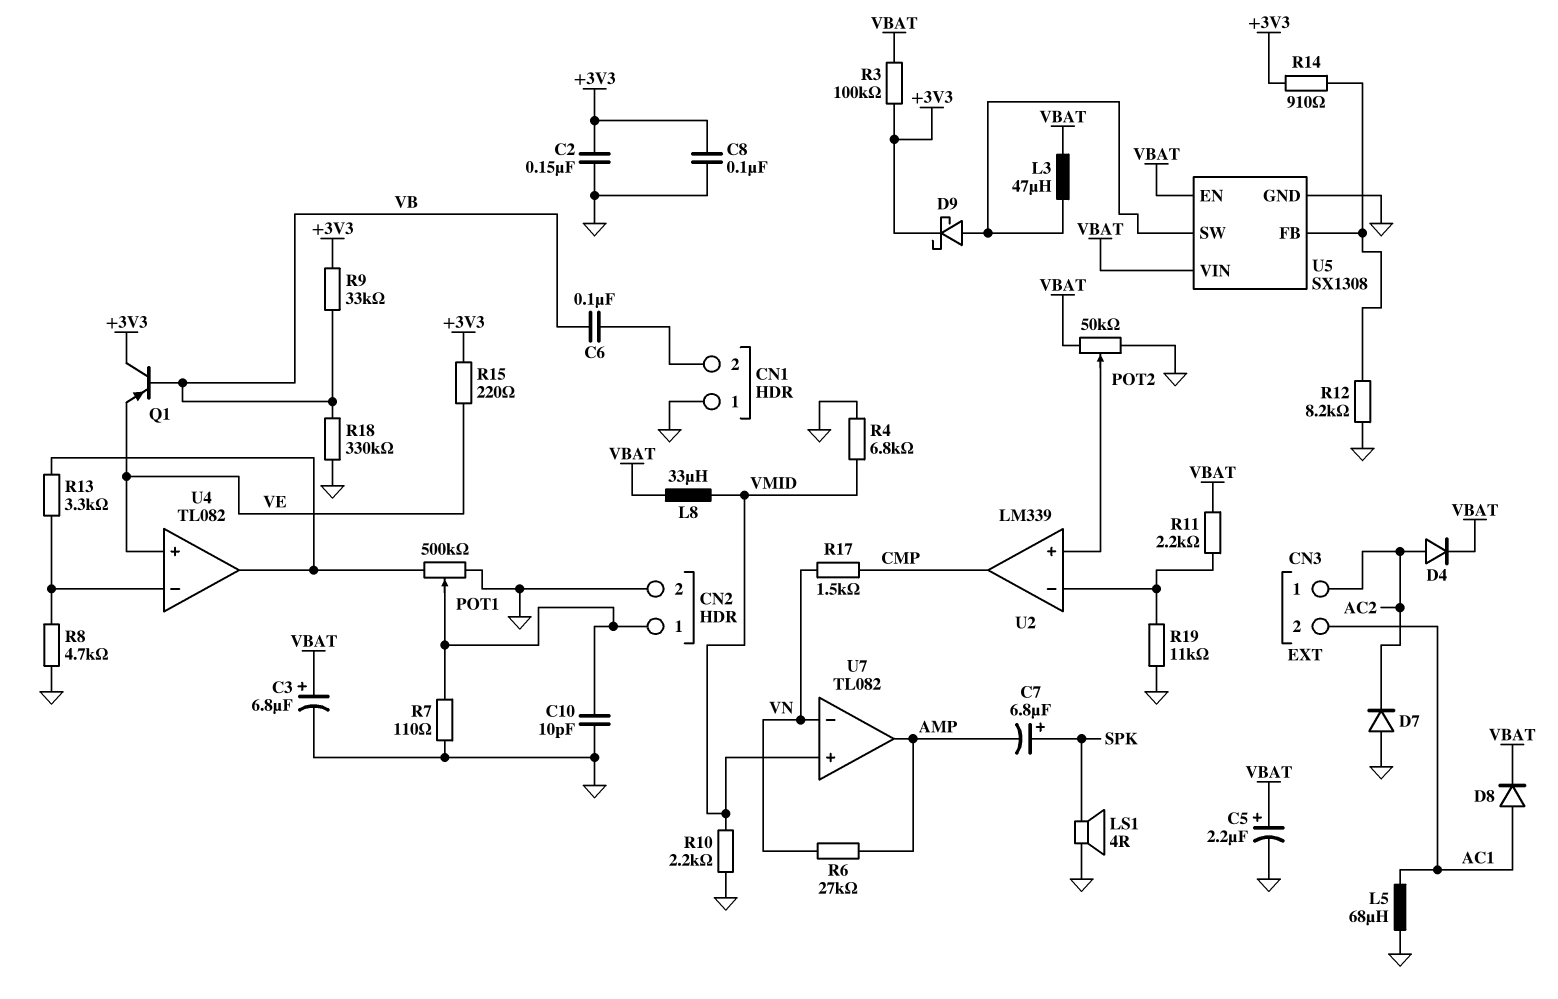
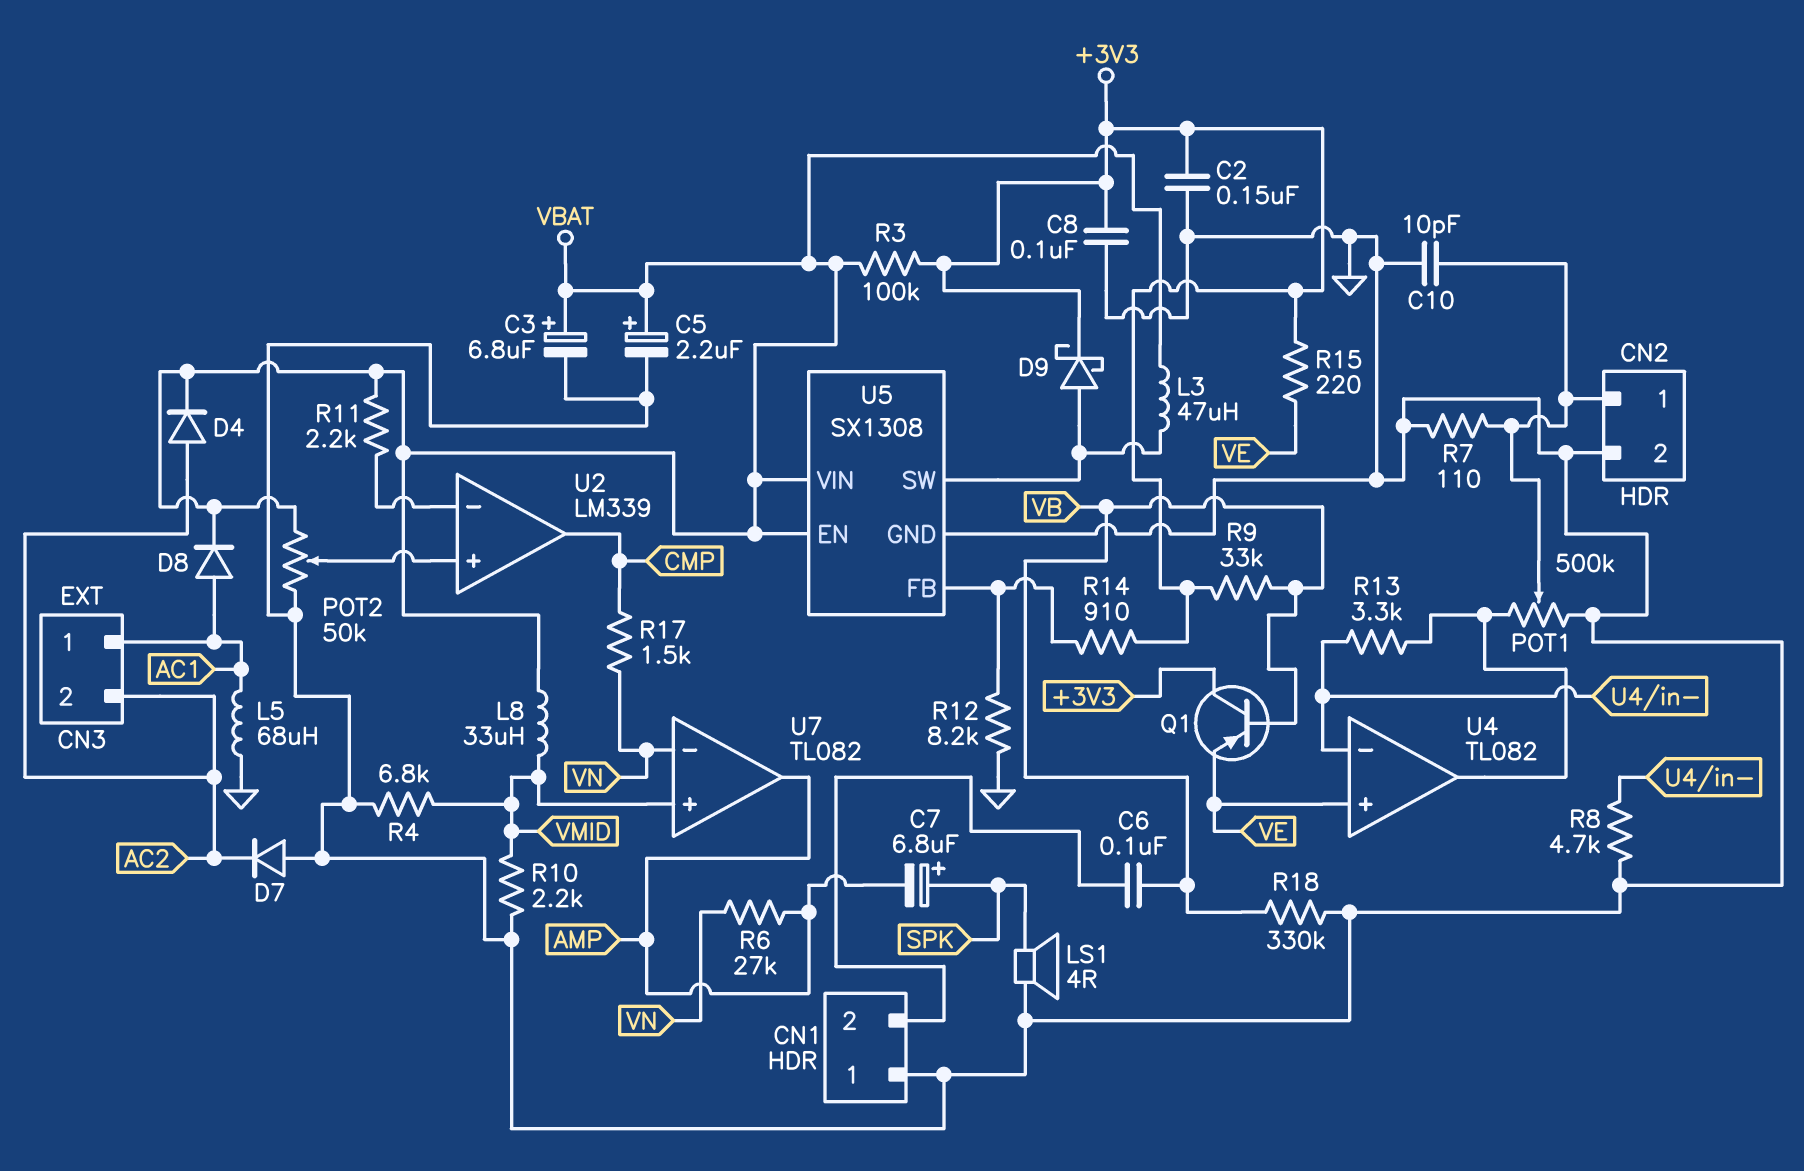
CN3 pin 1: AC2 -> AC1
CN3 pin 2: AC1 -> AC2
R19: 11k (GND, U2/in-) -> none

